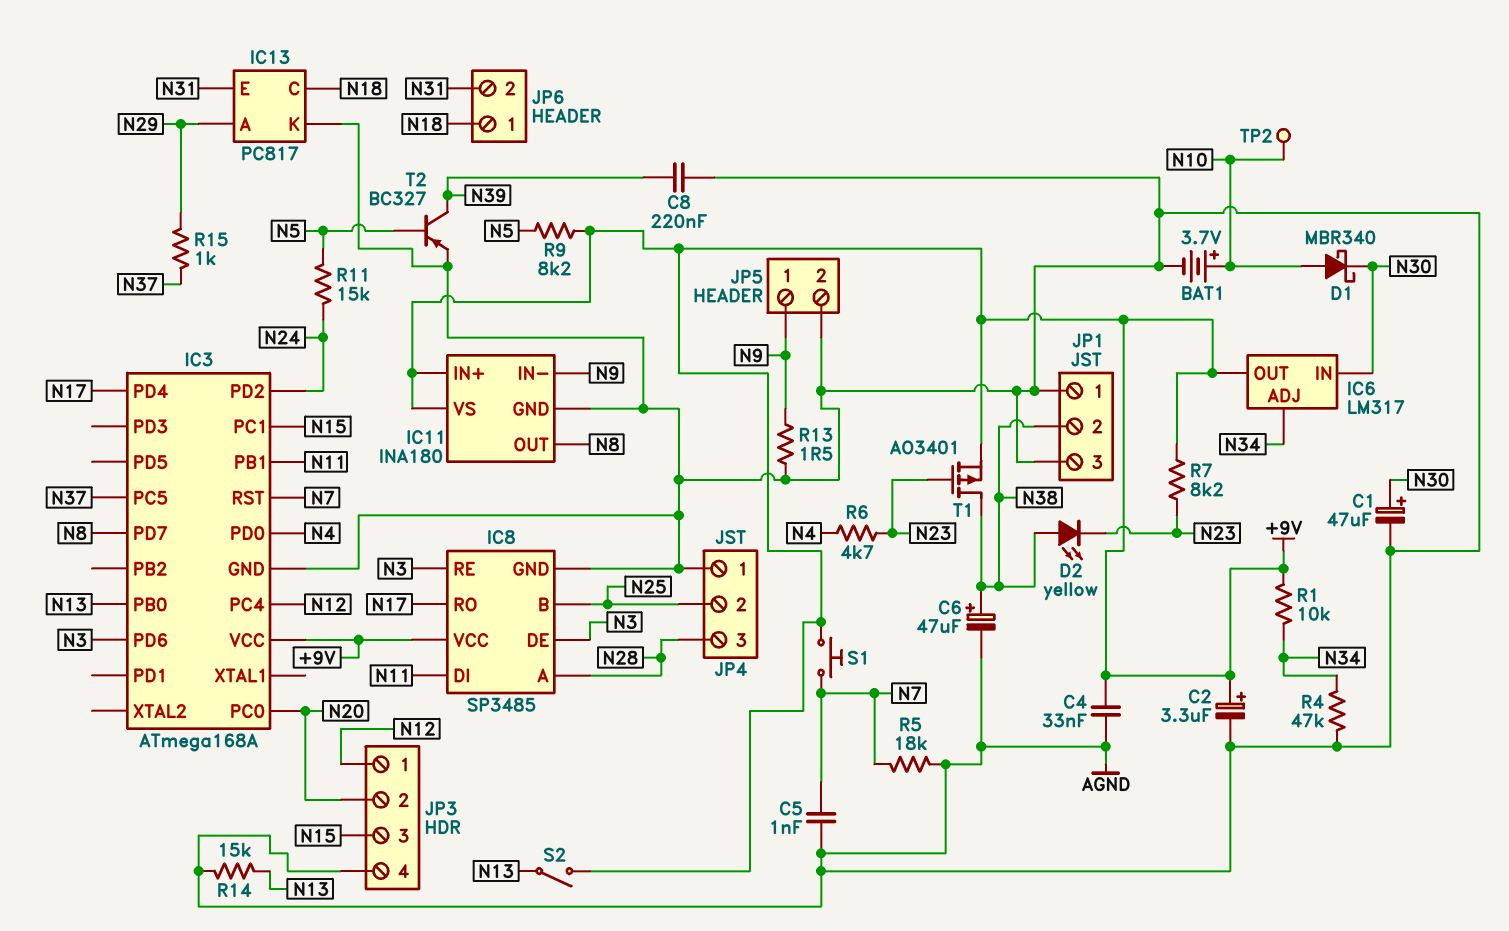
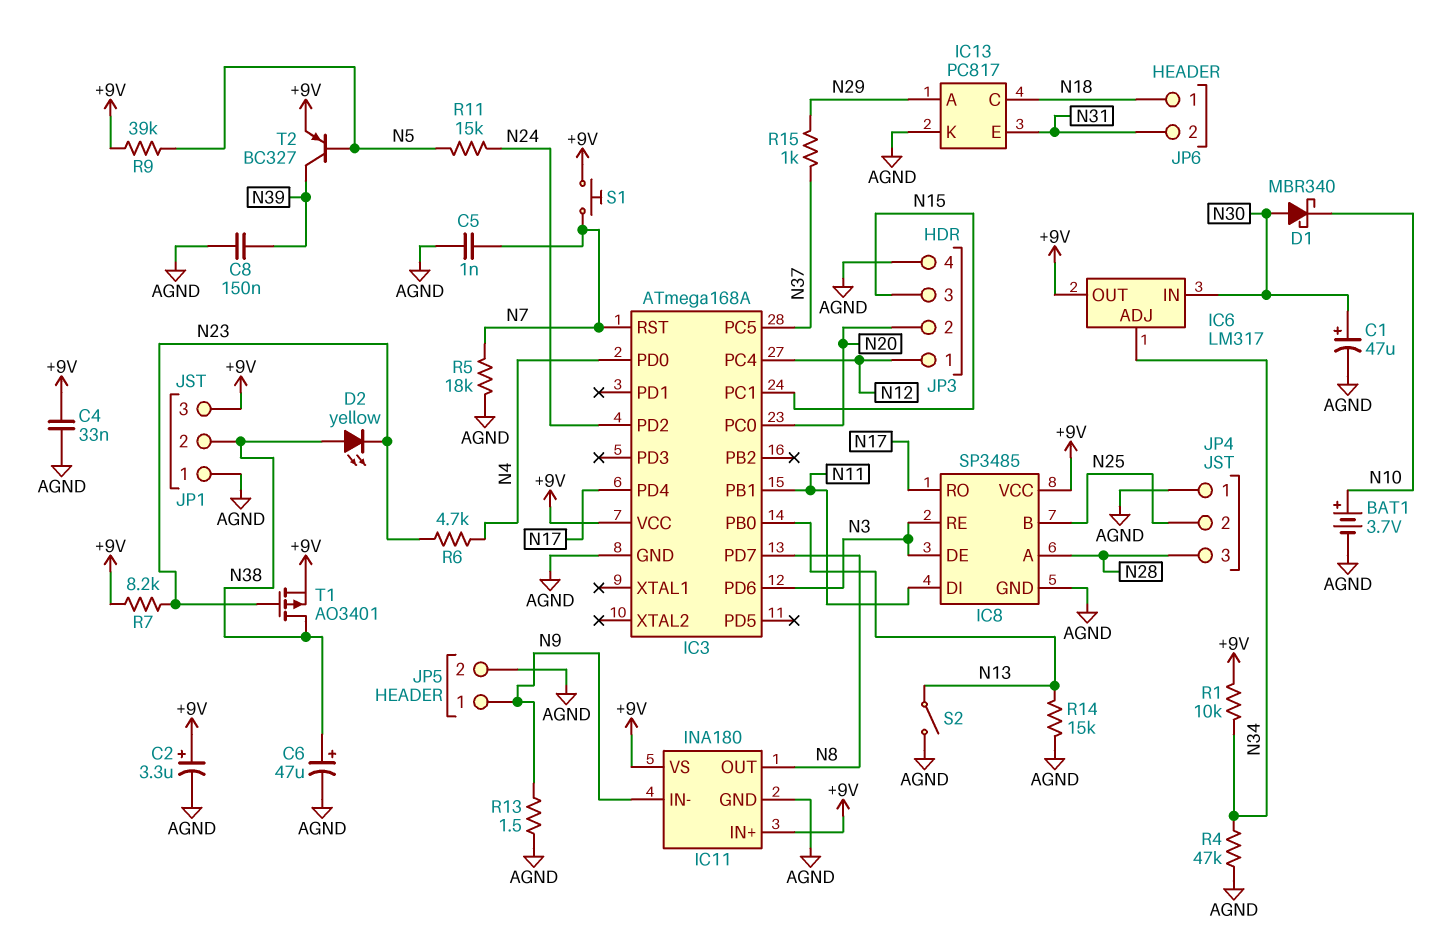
C8: 220nF (AGND, N39) -> 150nF (AGND, N39)
D1: schottky MBR340 (A N10, K N30) -> schottky MBR340 (A N30, K N10)
JP1 pin 3: AGND -> +9V
R9: 8.2k (+9V, N5) -> 39k (+9V, N5)
S2: switch (+9V, N13) -> switch (AGND, N13)
T2: PNP BC327 (B N5, C N39, E AGND) -> PNP BC327 (B N5, C N39, E +9V)
TP2: test point (N10) -> none

